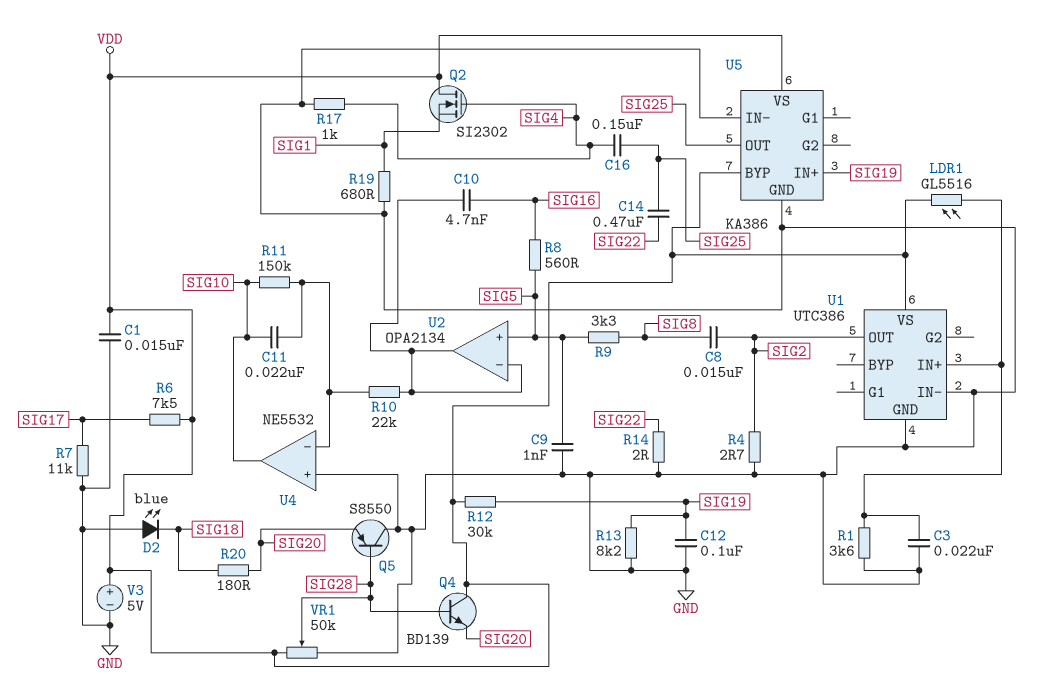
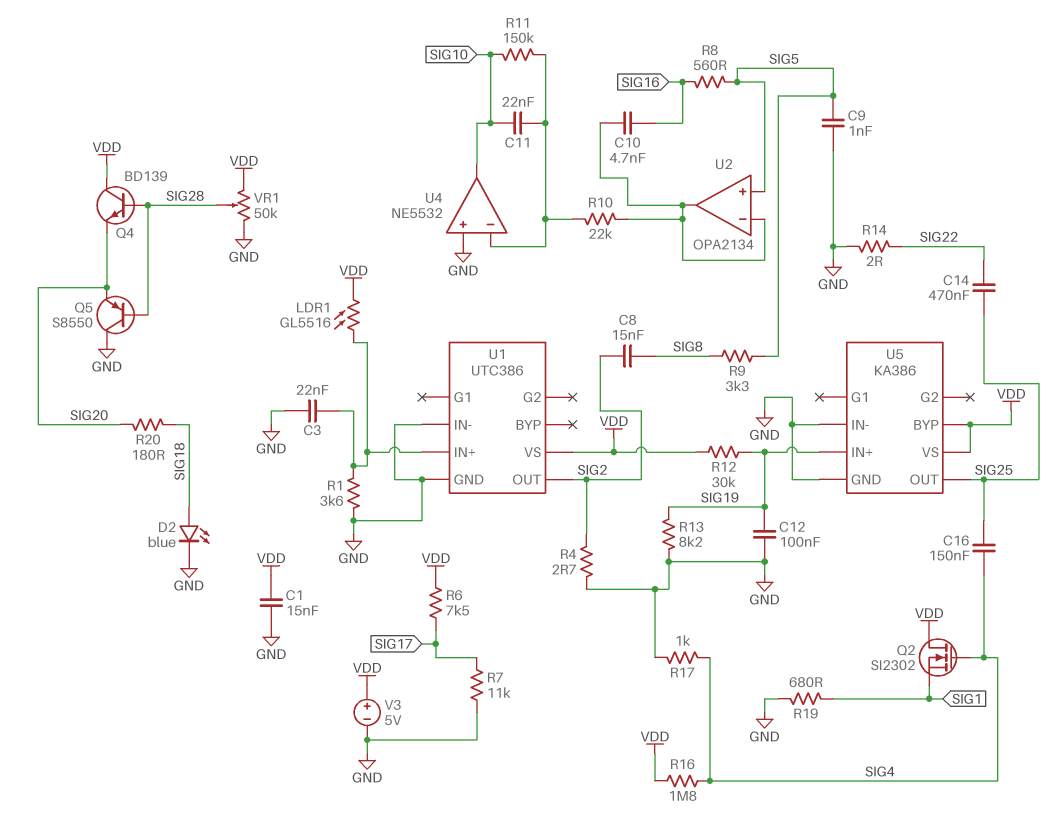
D2: LED blue (A GND, K SIG18) -> LED blue (A SIG18, K GND)
R16: none -> 1.8M (SIG4, VDD)

